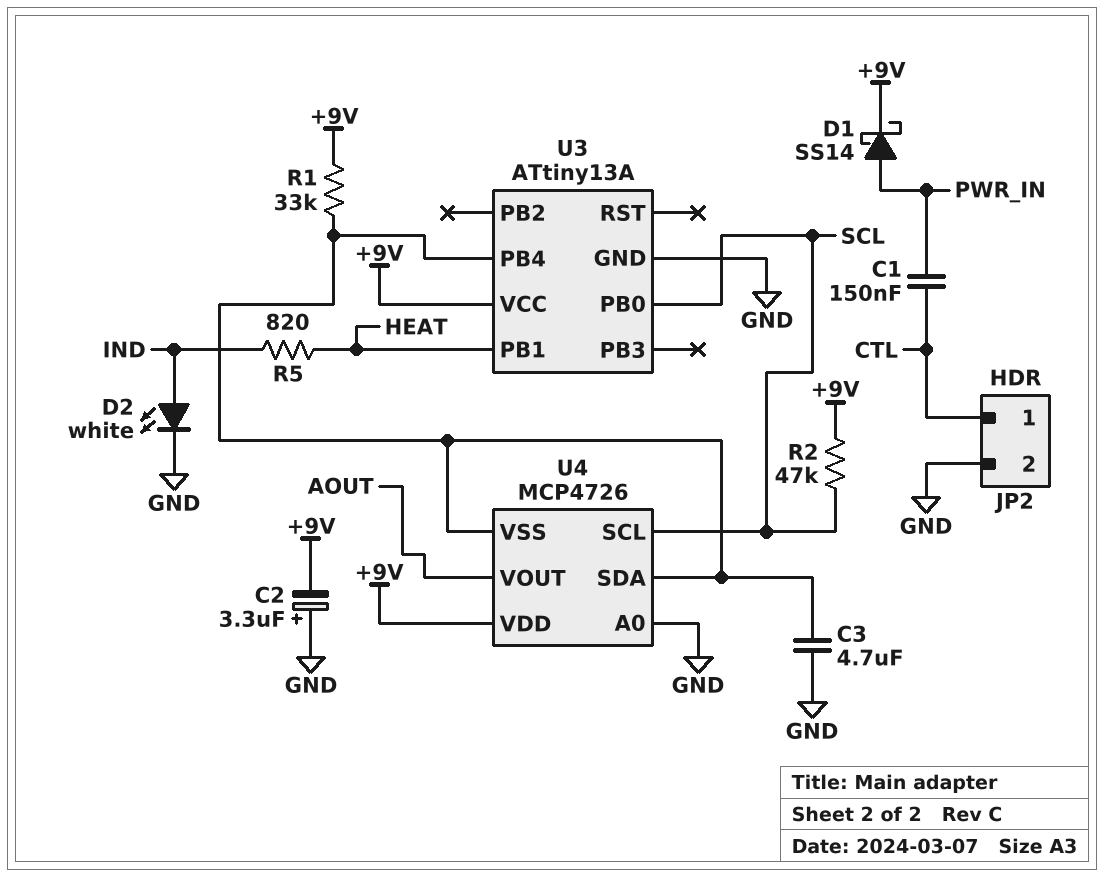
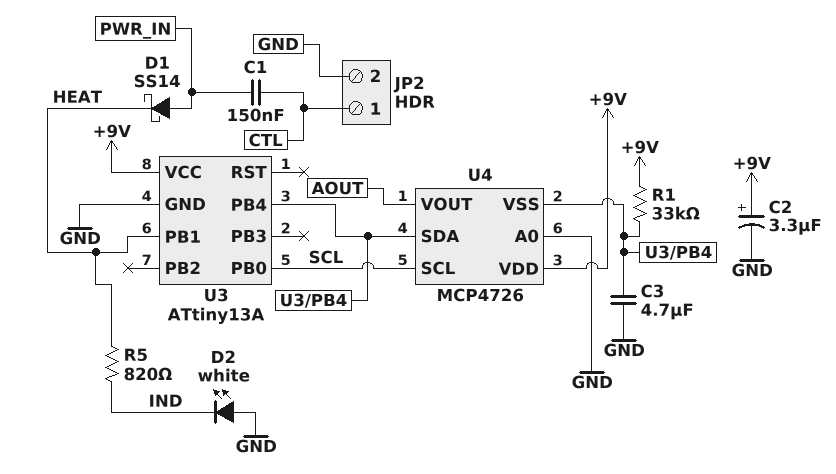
C2: 3.3uF (plus GND, minus +9V) -> 3.3uF (plus +9V, minus GND)
D1: schottky SS14 (A PWR_IN, K +9V) -> schottky SS14 (A PWR_IN, K HEAT)
D2: LED white (A IND, K GND) -> LED white (A GND, K IND)
R2: 47k (+9V, SCL) -> none

